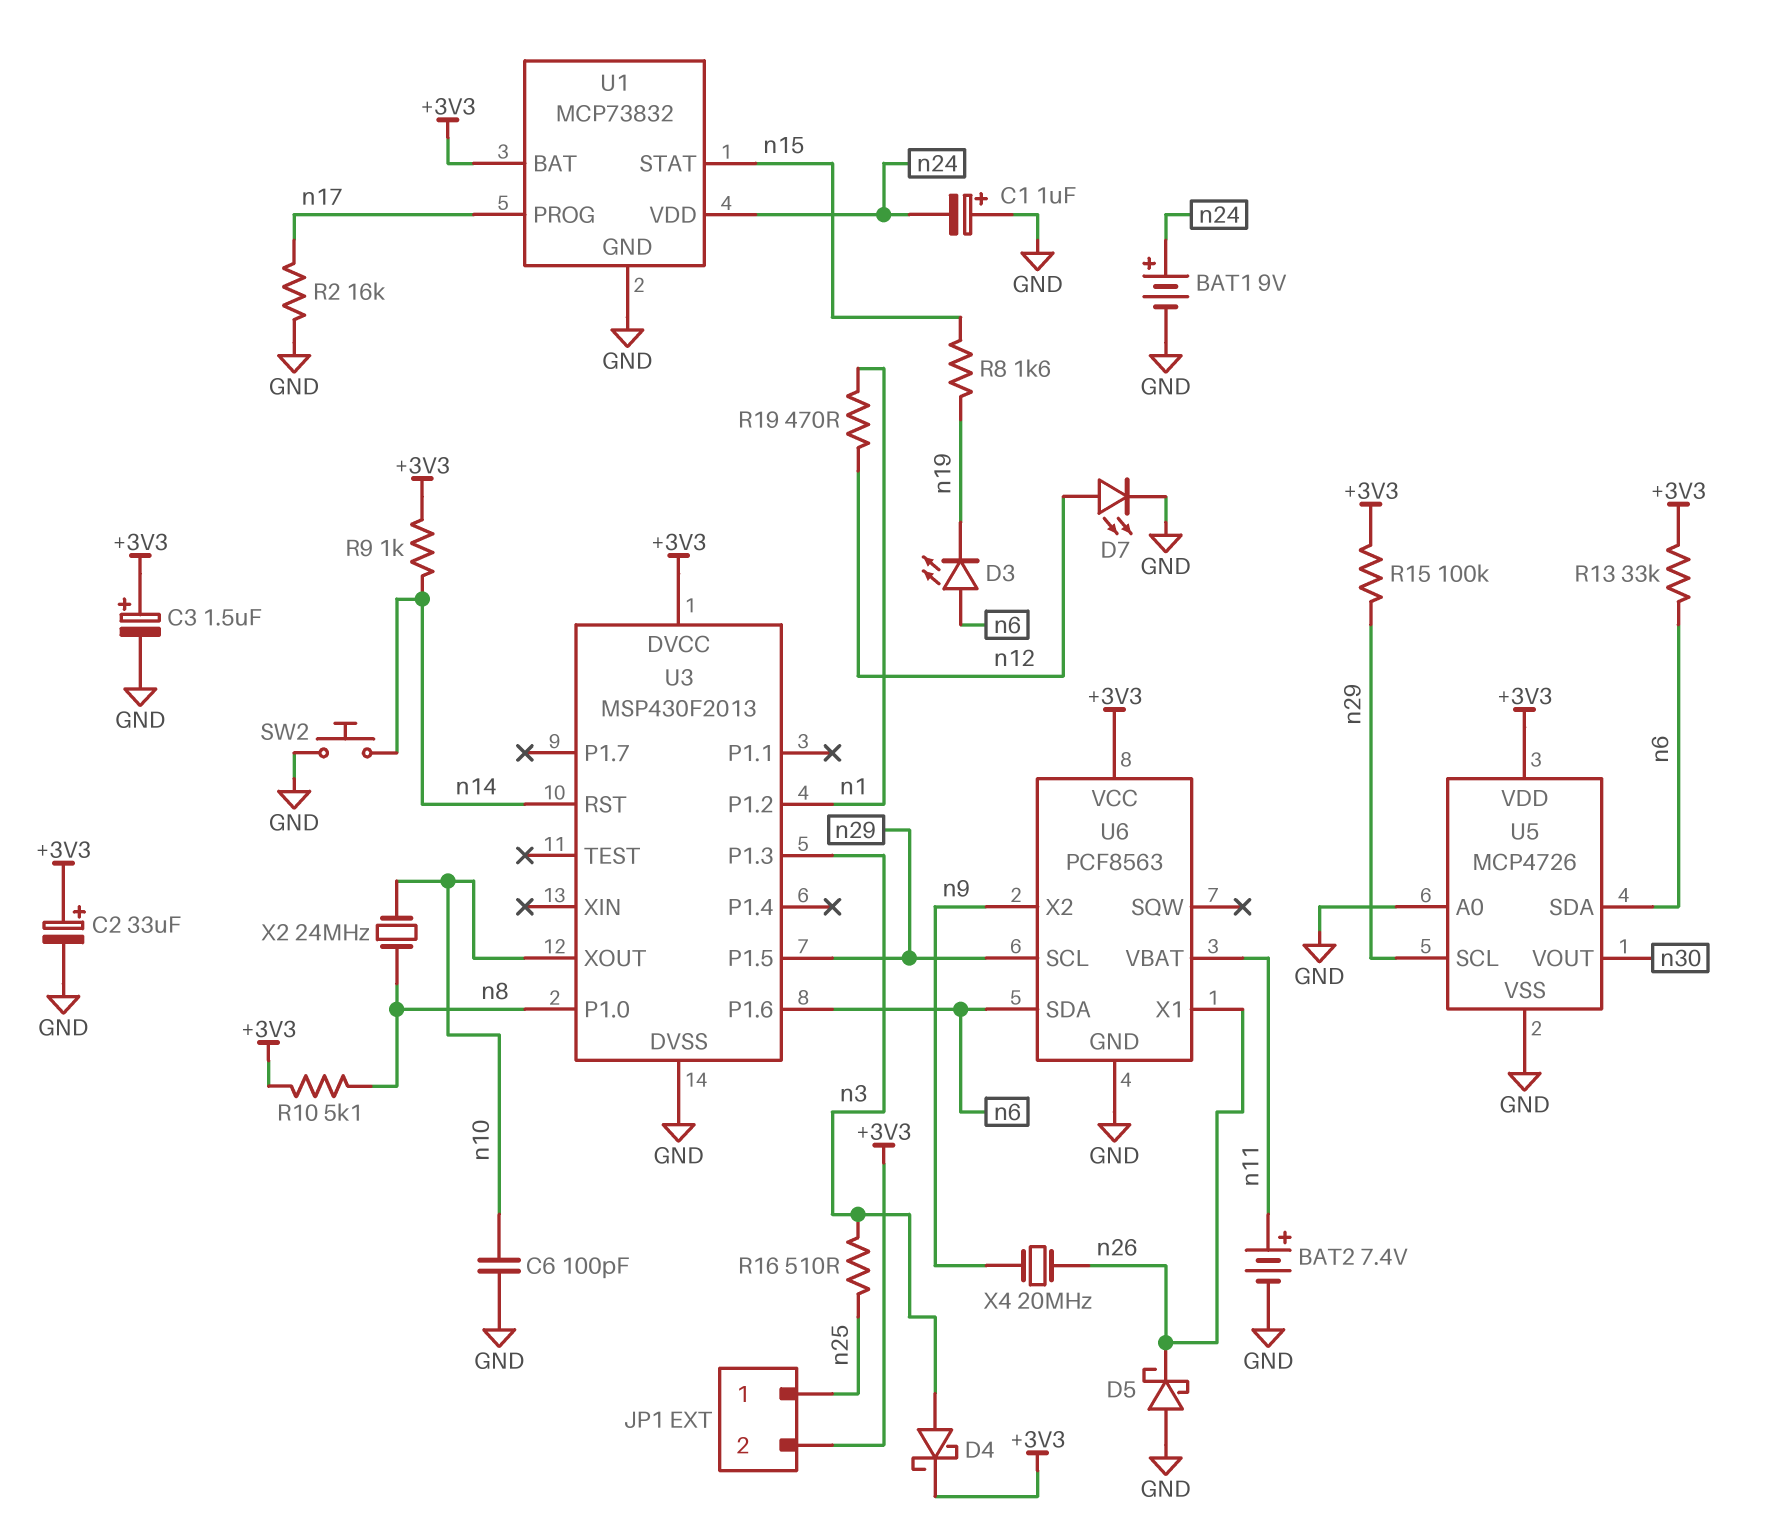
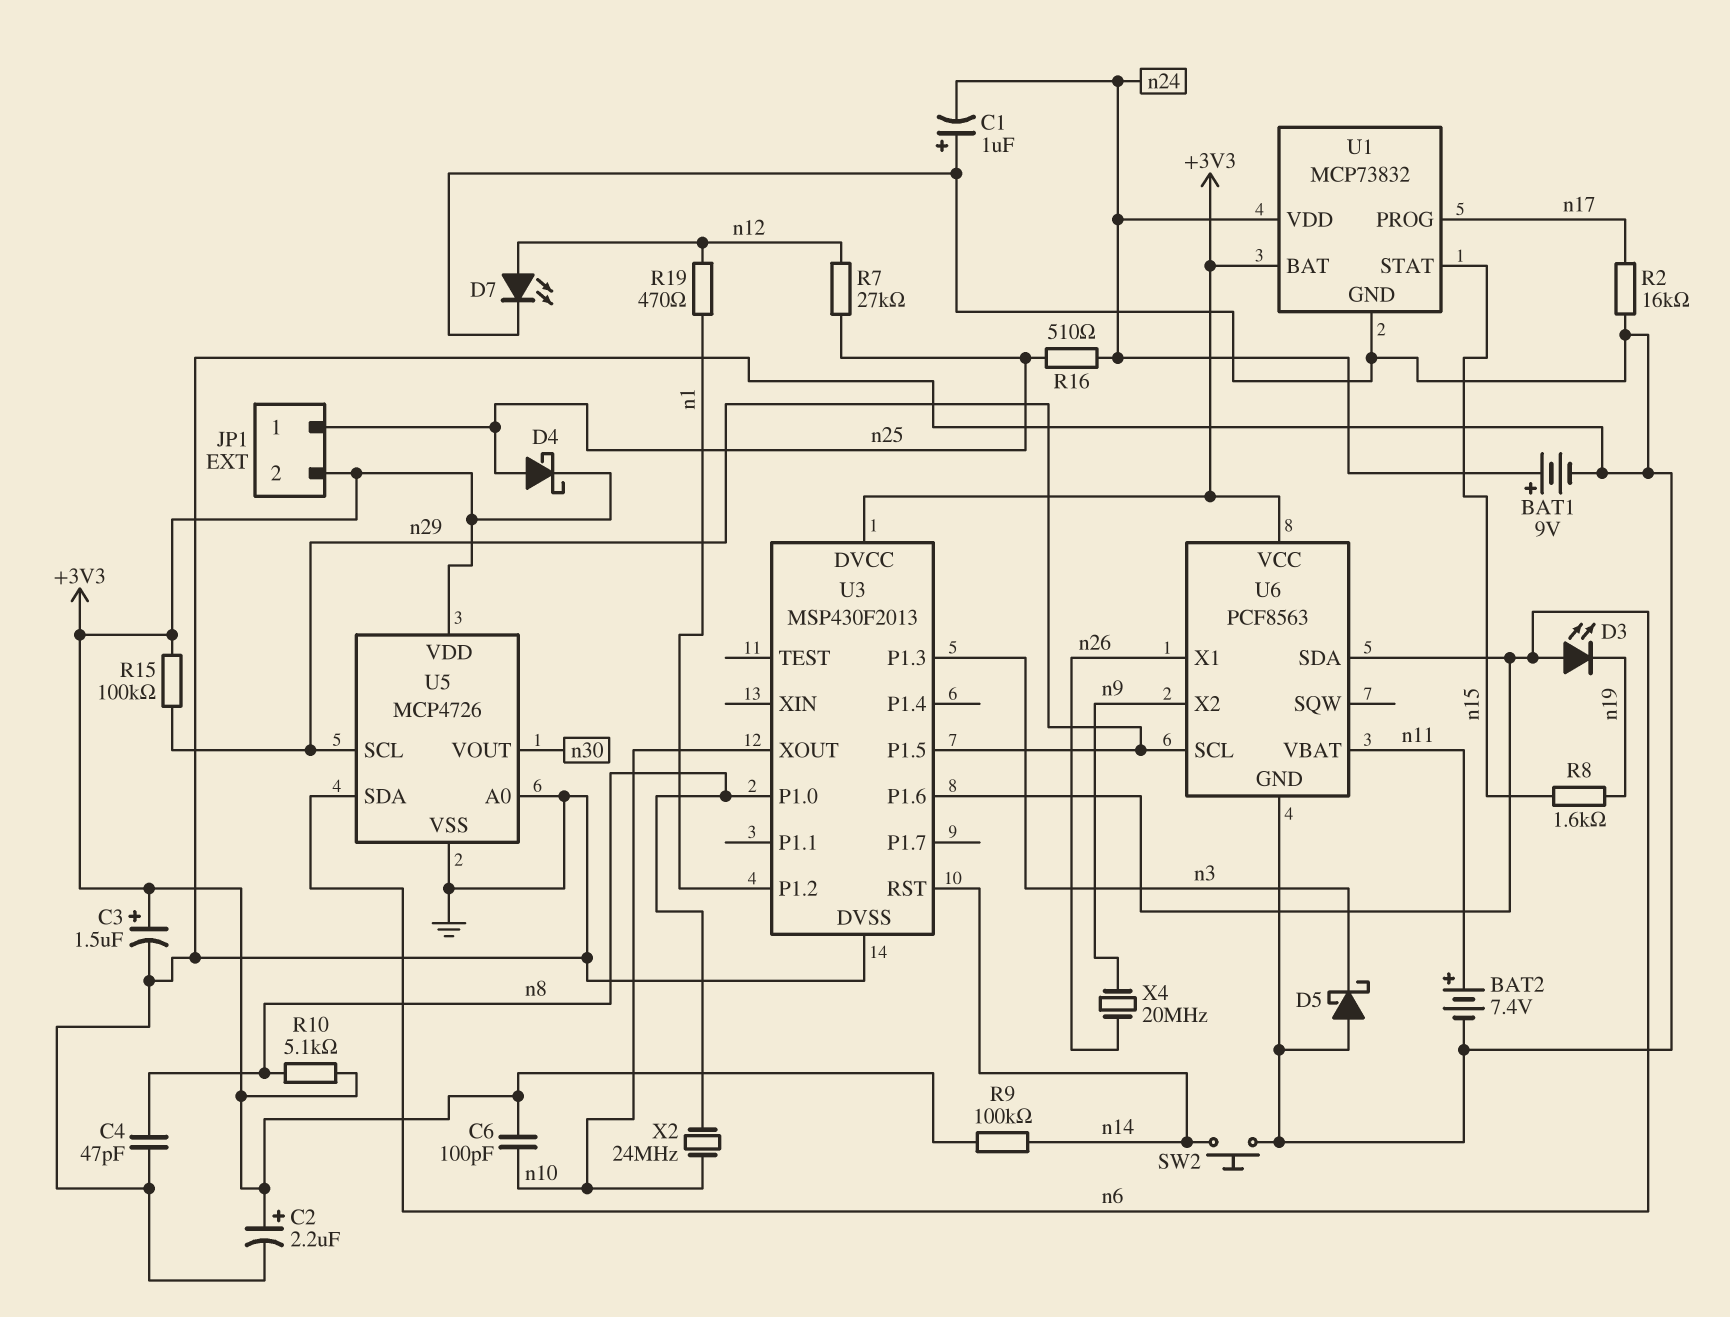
C2: 33uF (plus +3V3, minus GND) -> 2.2uF (plus +3V3, minus GND)
C4: none -> 47pF (GND, n8)
C6: 100pF (GND, n10) -> 100pF (+3V3, n10)
D4: schottky (A n3, K +3V3) -> schottky (A n25, K +3V3)
D5: schottky (A GND, K n26) -> schottky (A GND, K n3)
R7: none -> 27k (n12, n25)
R9: 1k (+3V3, n14) -> 100k (+3V3, n14)
R13: 33k (+3V3, n6) -> none
R16: 510 (n3, n25) -> 510 (n24, n25)

